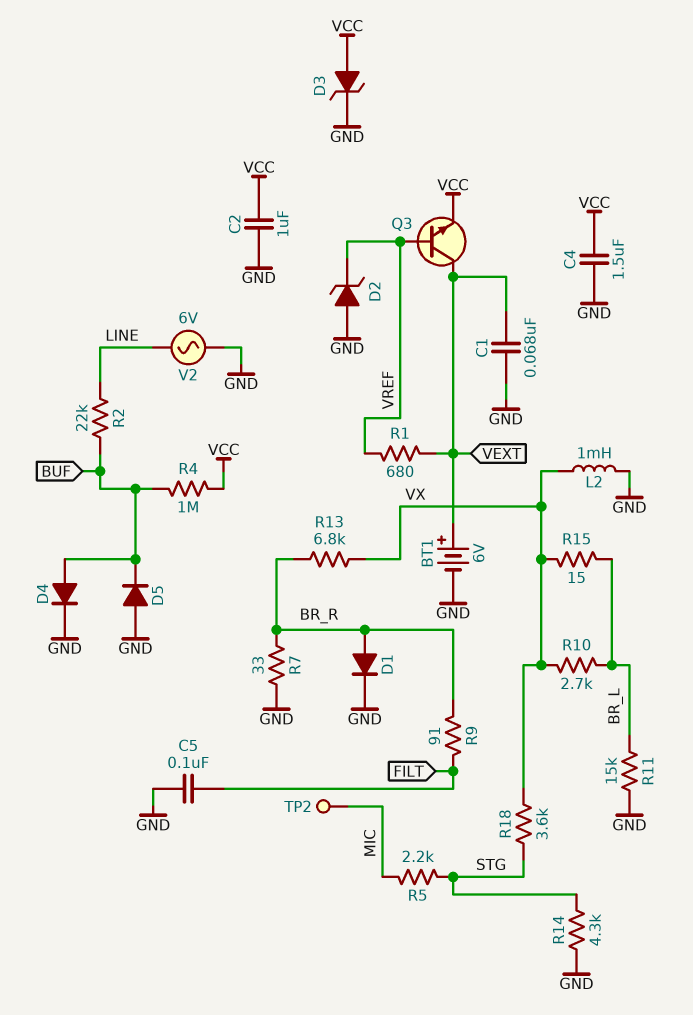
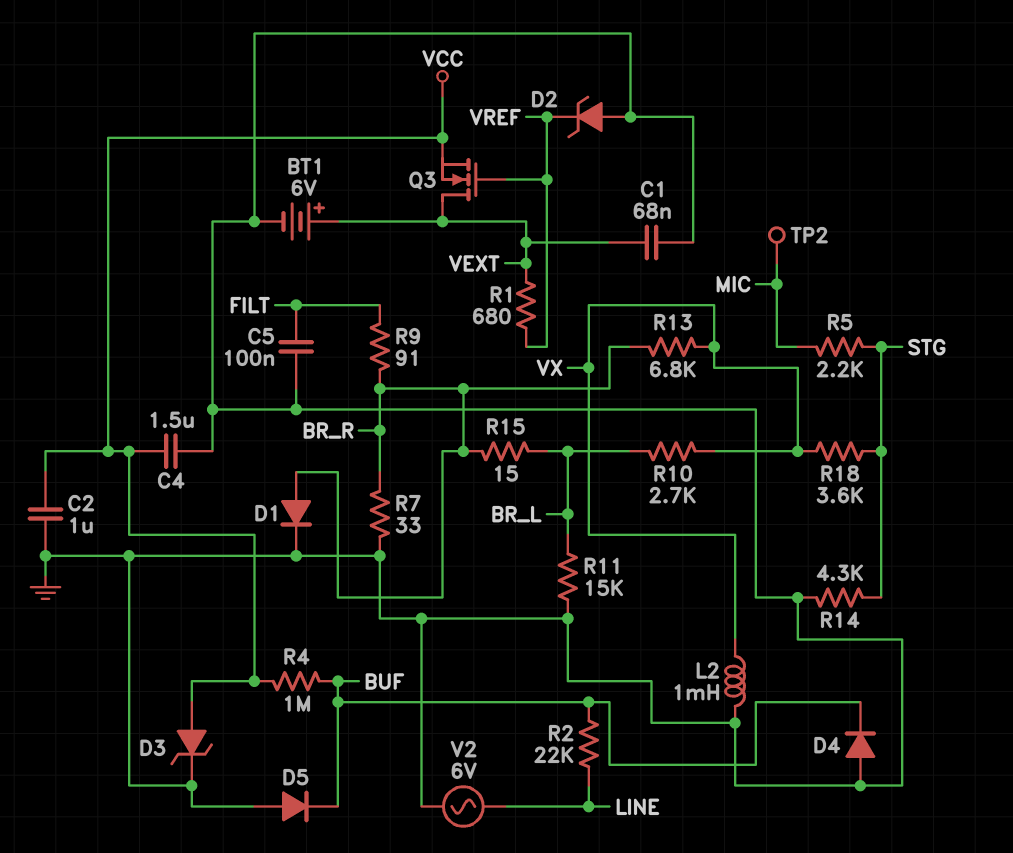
D4: diode (A BUF, K GND) -> diode (A GND, K BUF)
Q3: NPN (B VREF, C VEXT, E VCC) -> NMOS (G VREF, D VEXT, S VCC)
R15: 15 (BR_L, VX) -> 15 (BR_L, BR_R)

